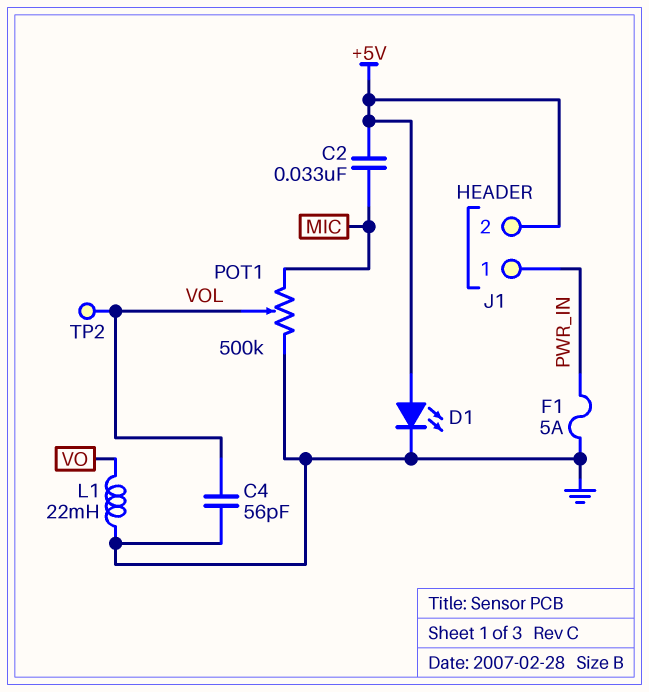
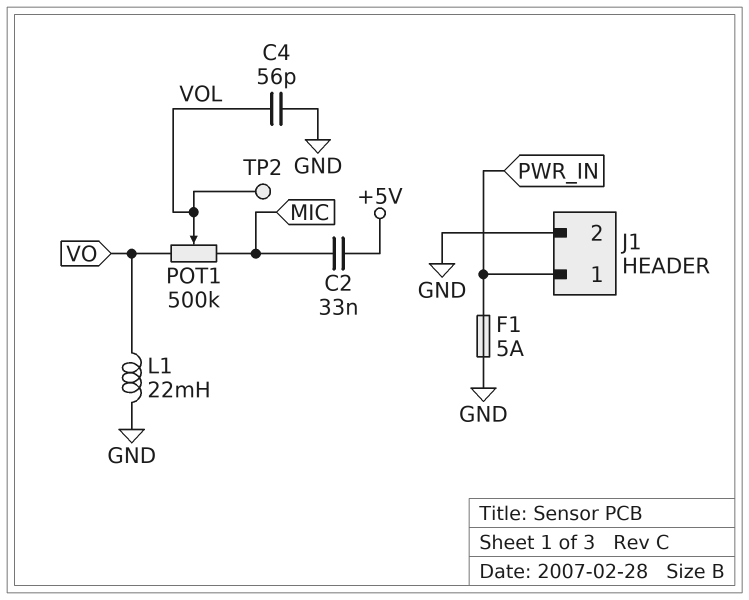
D1: LED (A +5V, K GND) -> none
J1 pin 2: +5V -> GND
POT1: 500k (GND, MIC, wiper VOL) -> 500k (MIC, VO, wiper VOL)

